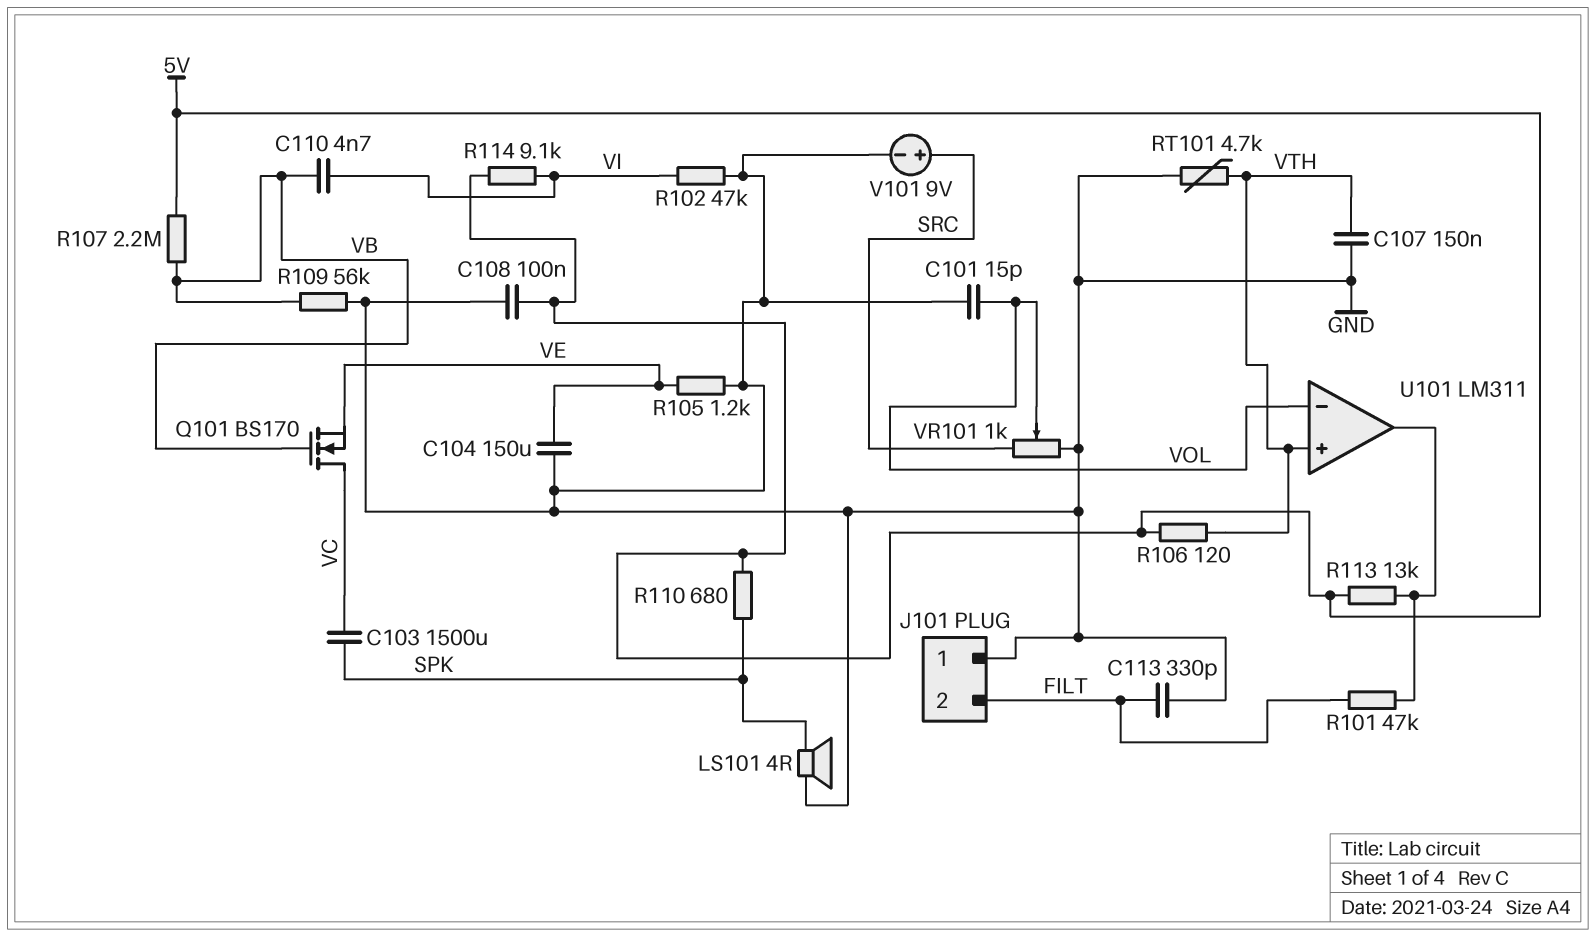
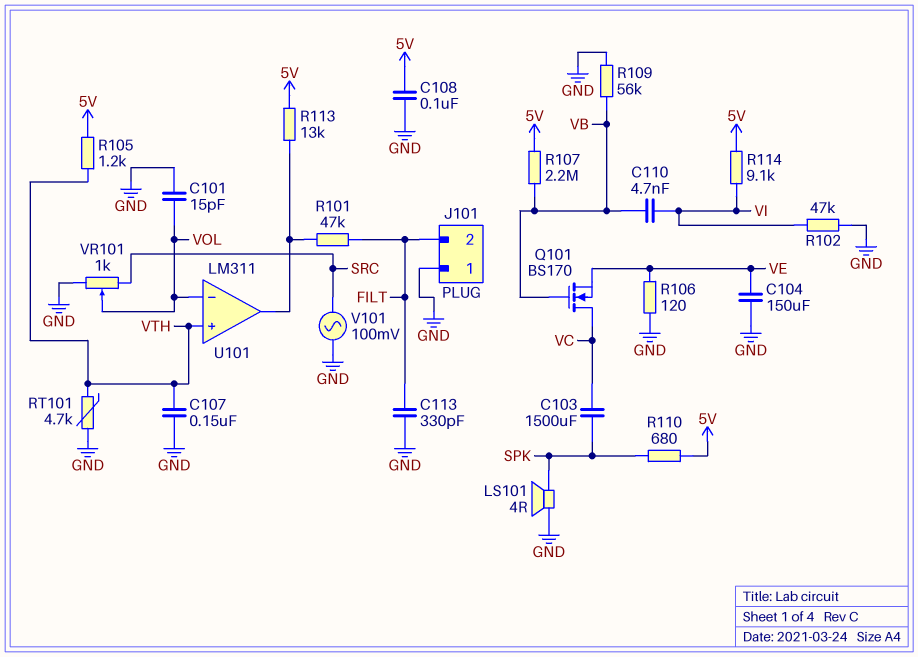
R105: 1.2k (GND, VE) -> 1.2k (5V, VTH)
R106: 120 (5V, VTH) -> 120 (GND, VE)
V101: 9V (plus SRC, minus GND) -> AC 100mV (GND, SRC)

